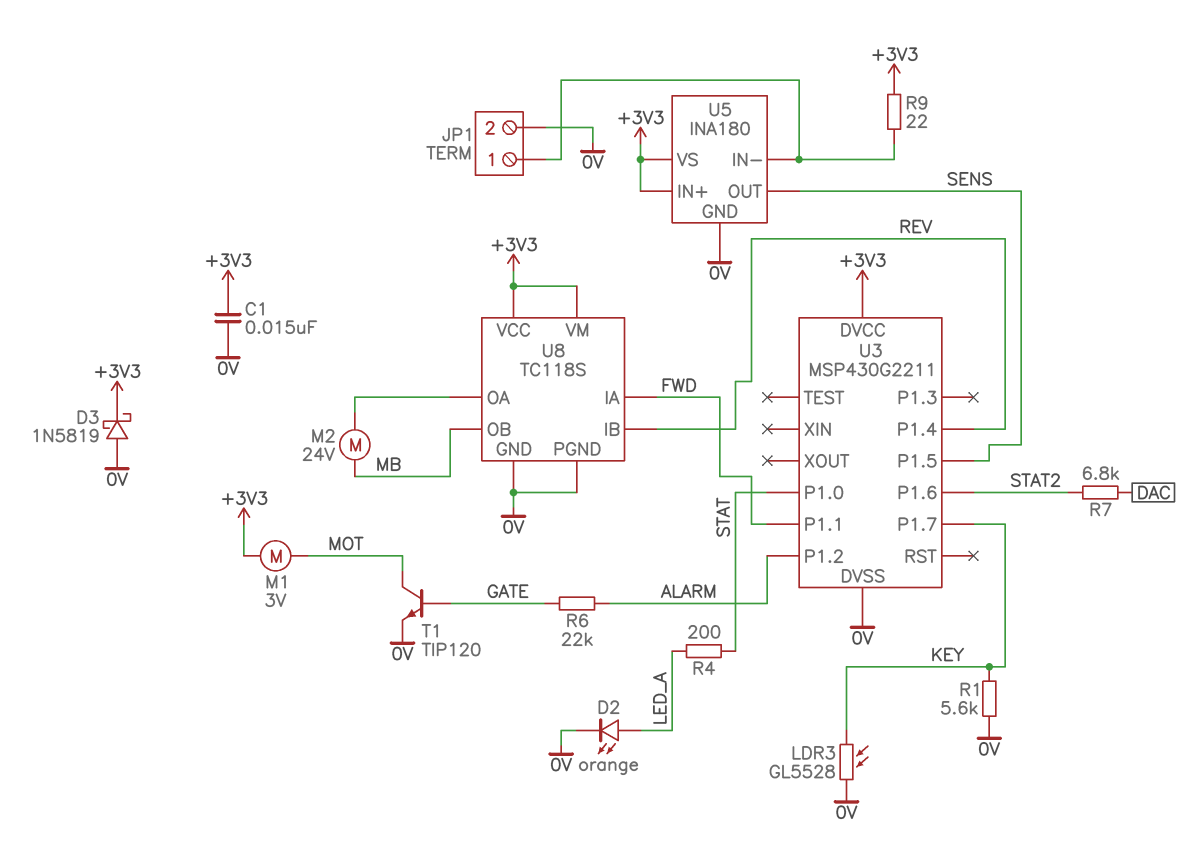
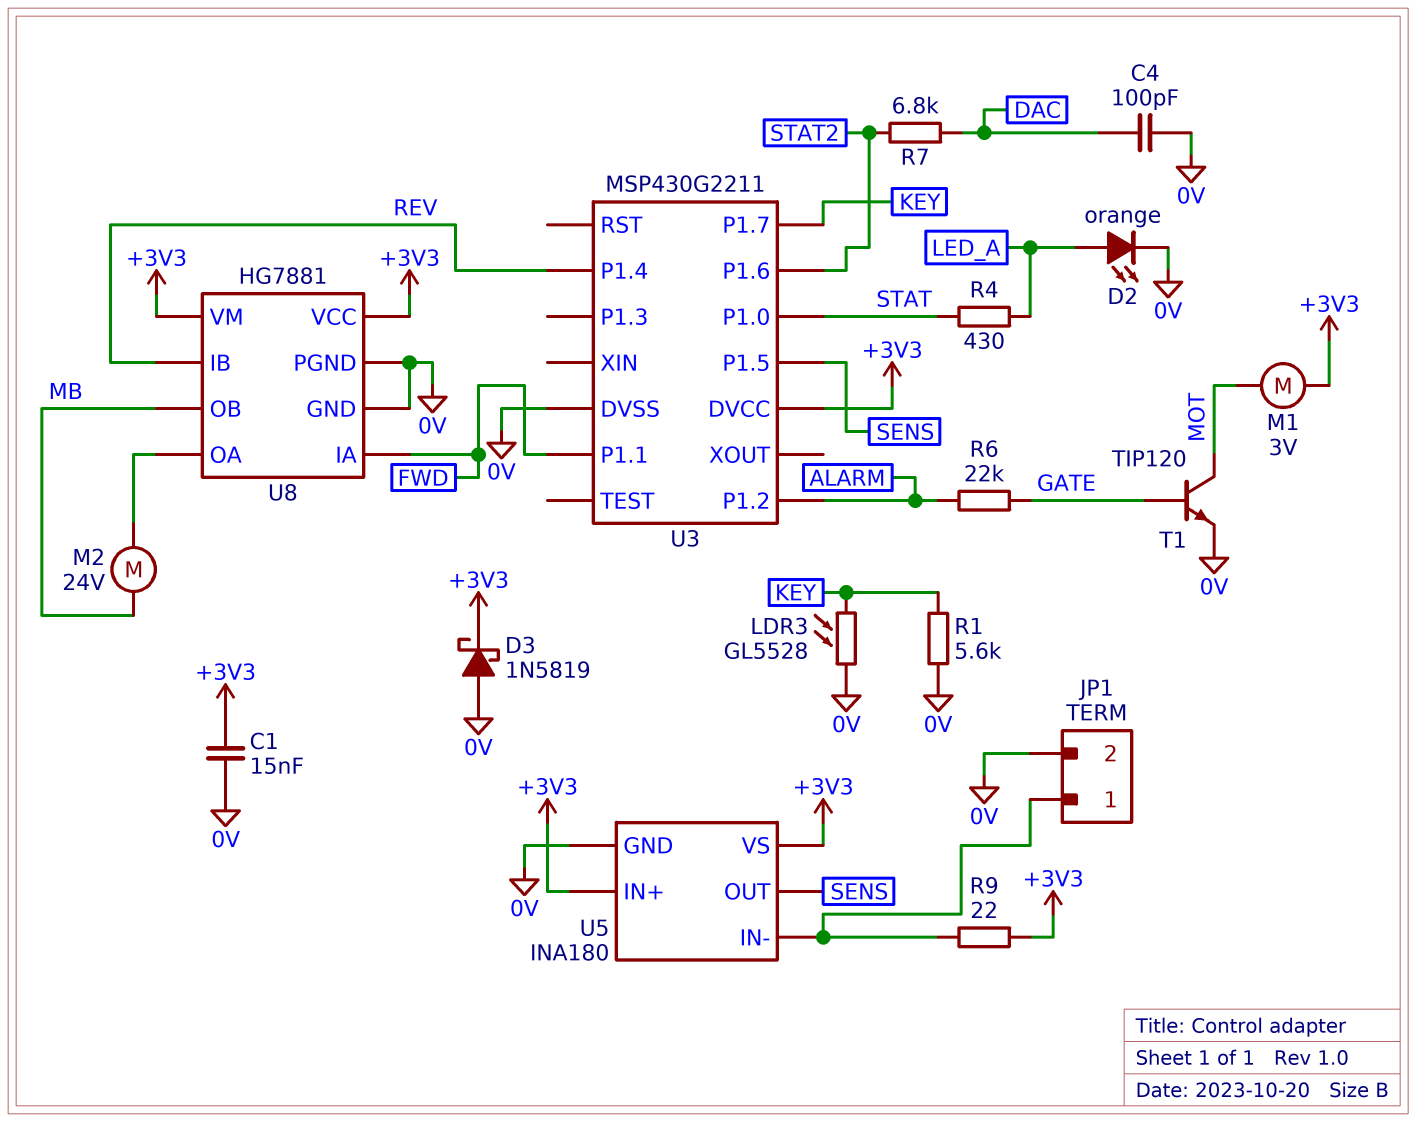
C4: none -> 100pF (0V, DAC)
R4: 200 (LED_A, STAT) -> 430 (LED_A, STAT)
U8: TC118S -> HG7881

